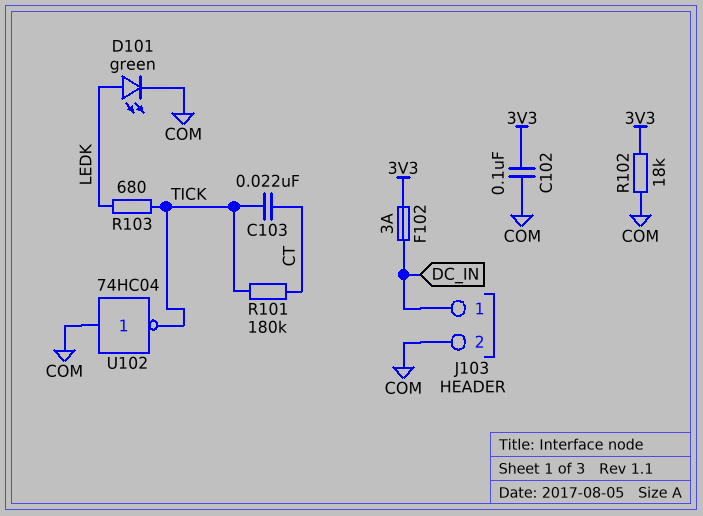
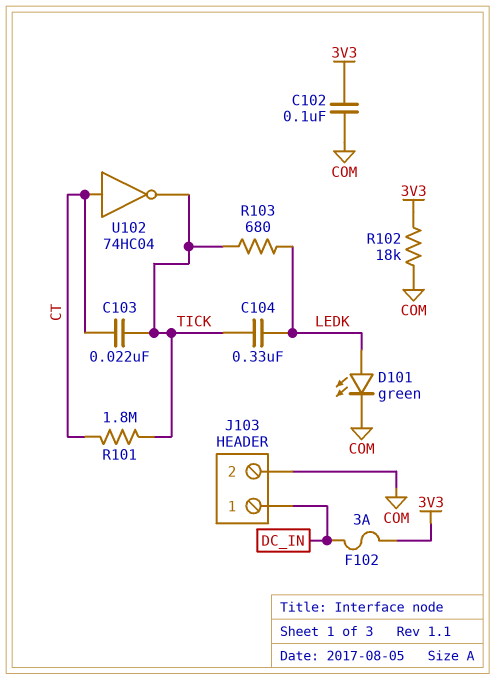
C104: none -> 330nF (LEDK, TICK)
R101: 180k (CT, TICK) -> 1.8M (CT, TICK)
U102: NOT 74HC04 (in COM, out TICK) -> NOT 74HC04 (in CT, out TICK)

